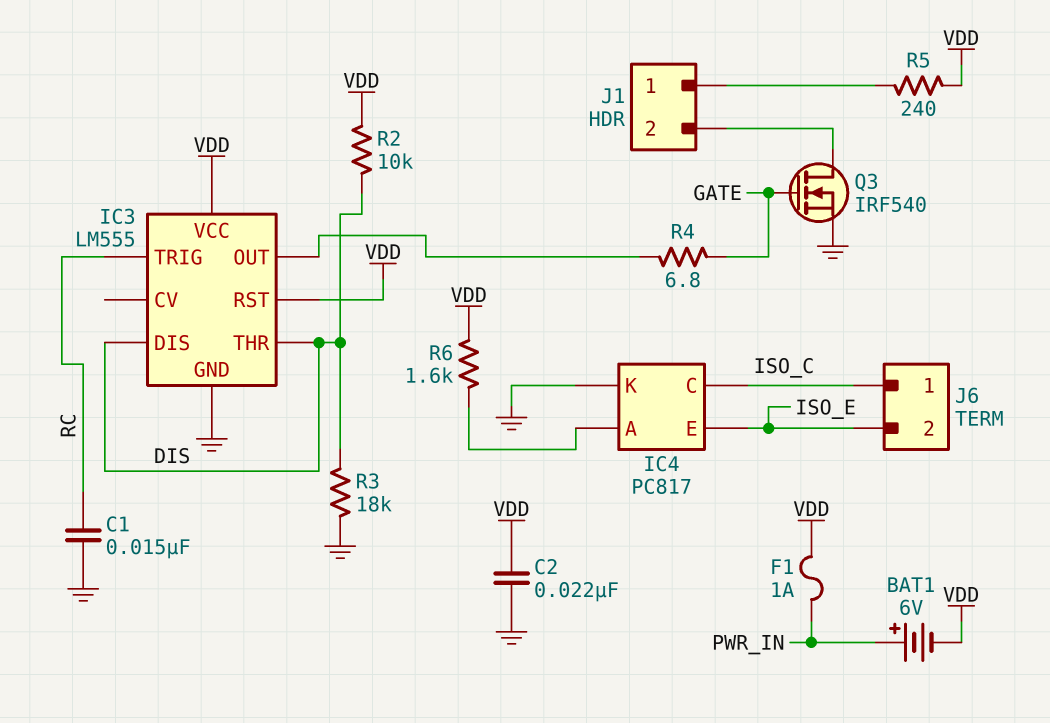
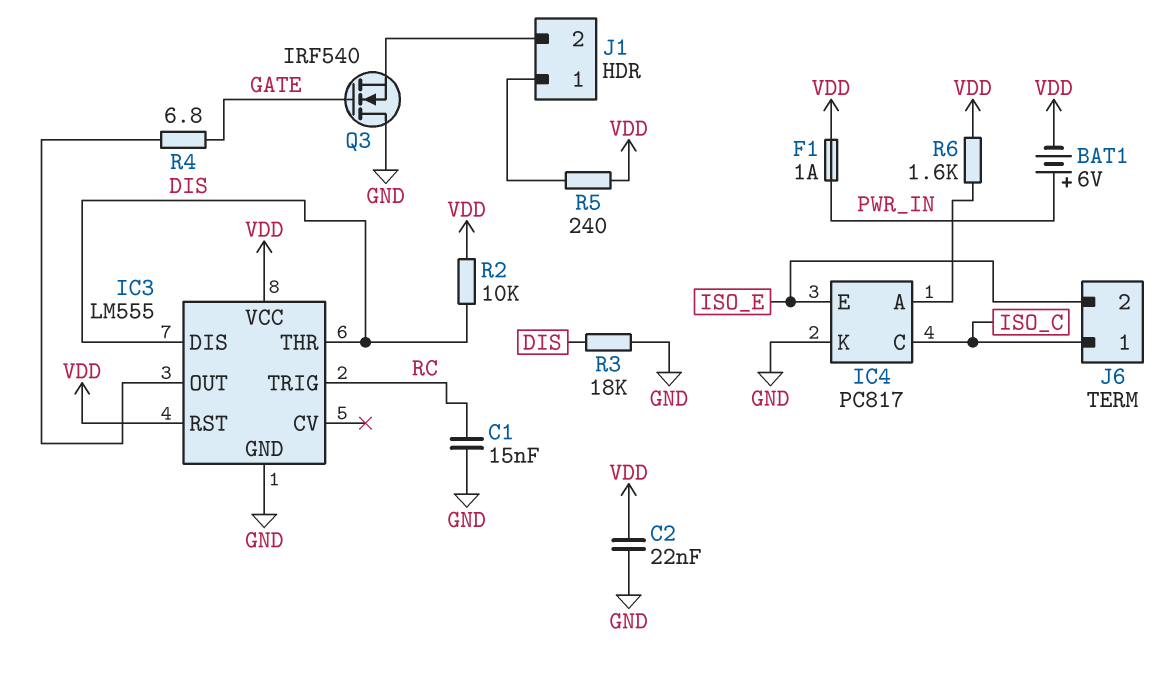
Q3: NMOS IRF540 (G GATE, D J1/2, S GND) -> NMOS IRF540 (G GATE, D GND, S J1/2)

